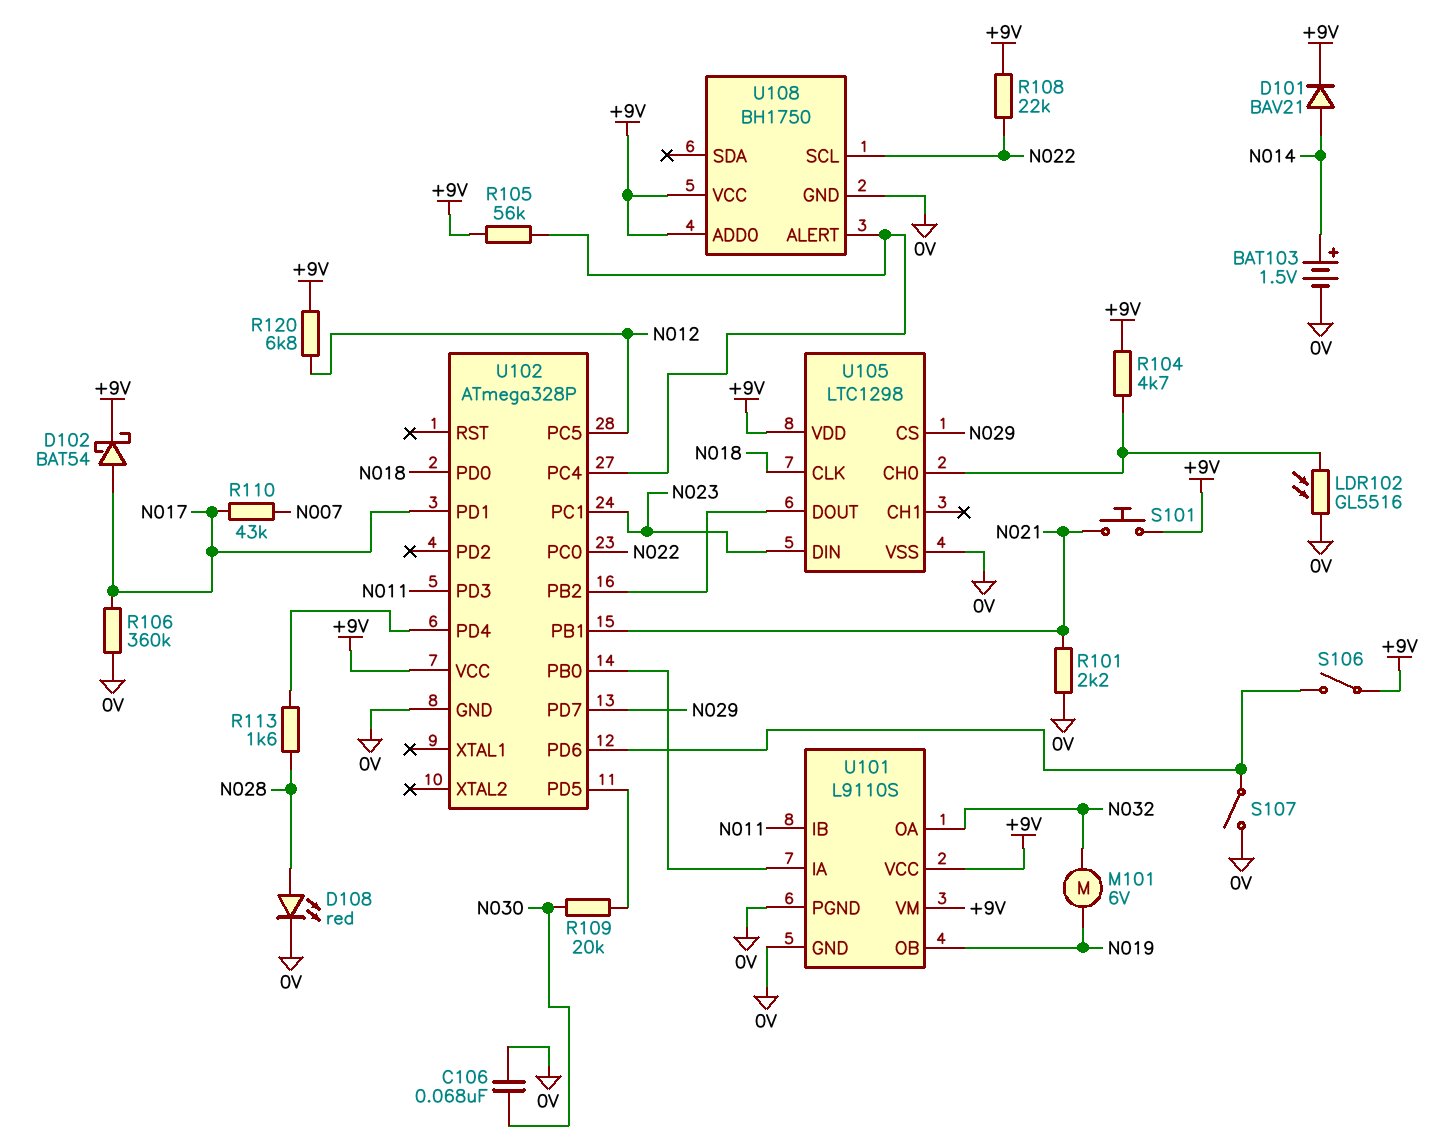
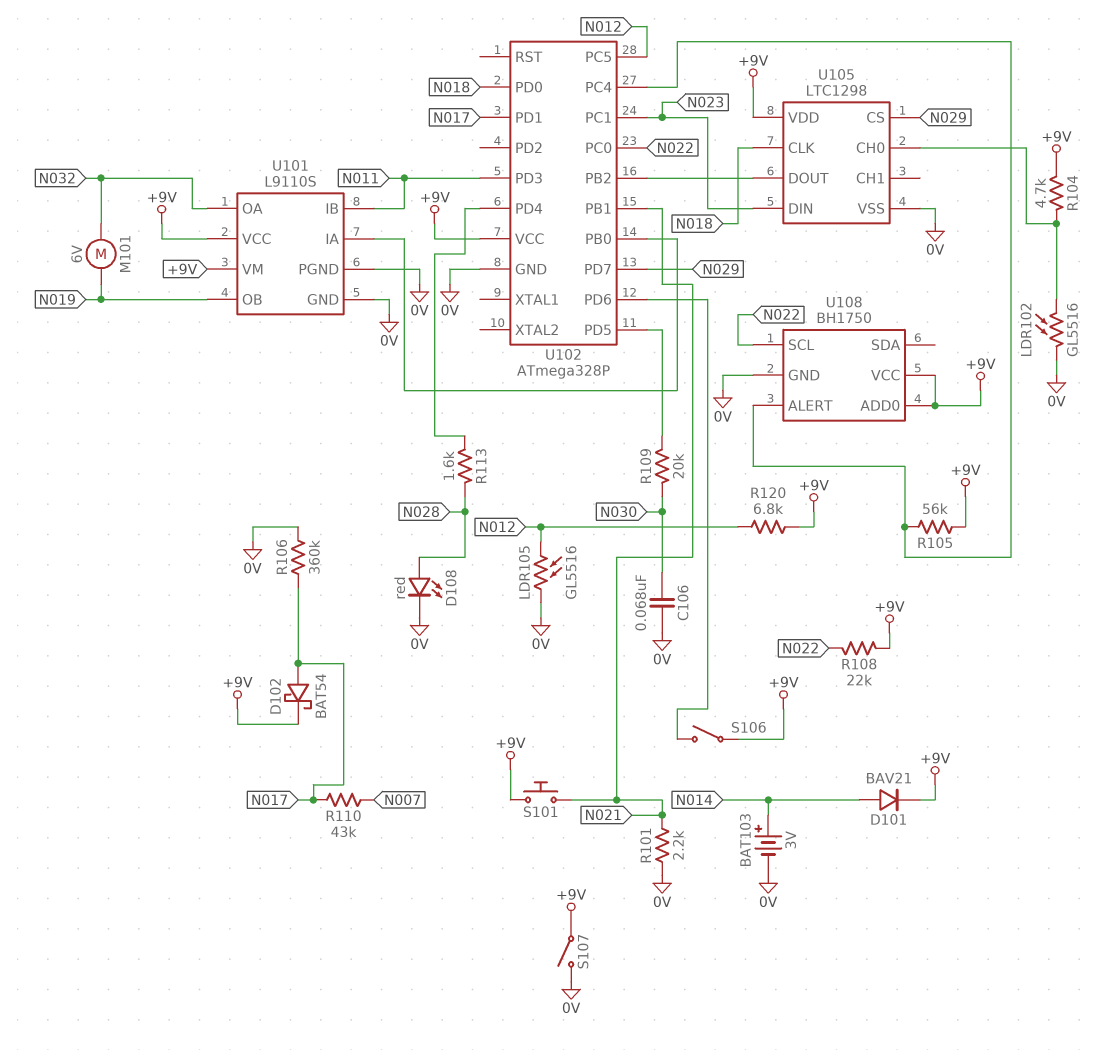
BAT103: 1.5V (plus N014, minus 0V) -> 3V (plus N014, minus 0V)
LDR105: none -> GL5516 (0V, N012)
S107: switch (0V, U102/PD6) -> switch (+9V, 0V)

